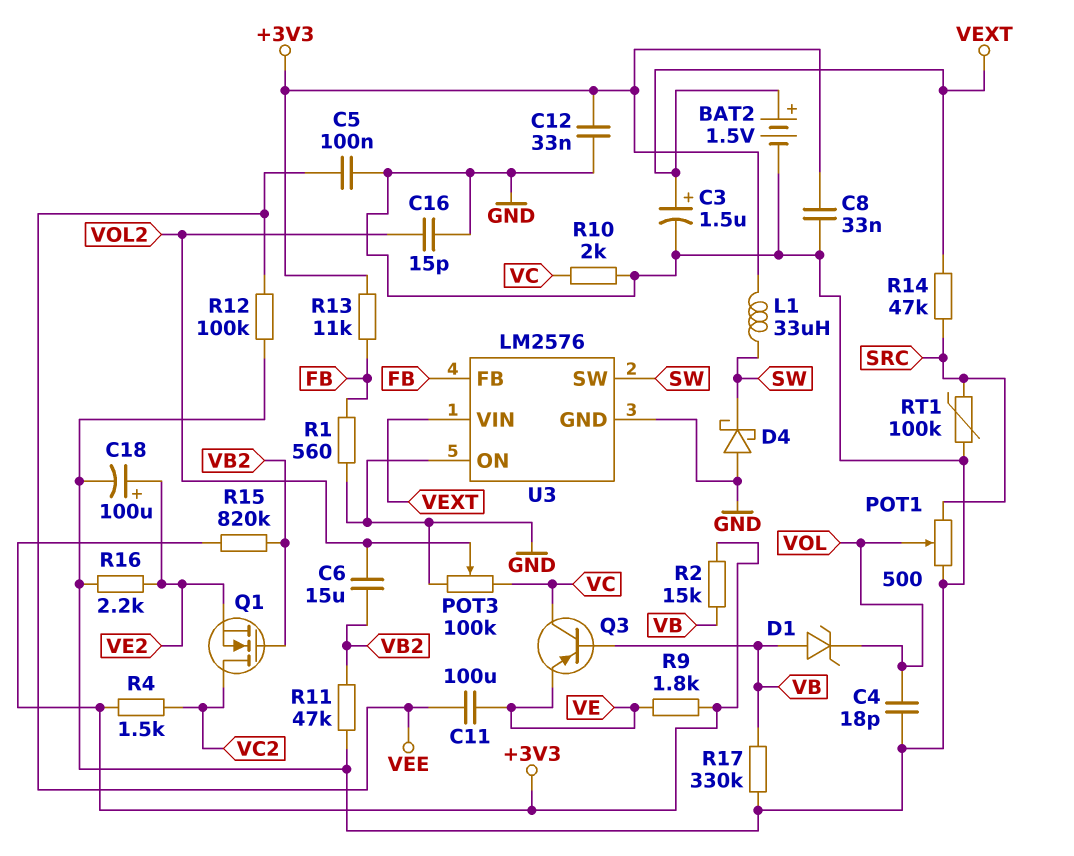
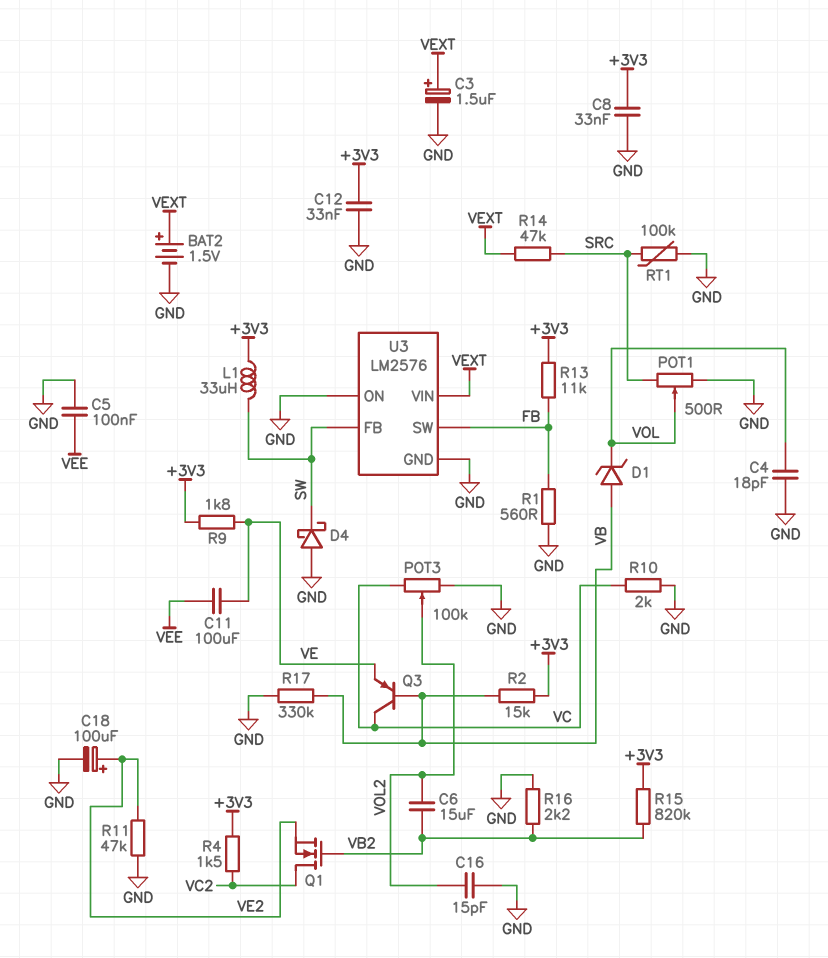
R11: 47k (GND, VB2) -> 47k (GND, VE2)
R12: 100k (GND, VEE) -> none
R16: 2.2k (GND, VE2) -> 2.2k (GND, VB2)
U3 pin FB: FB -> SW
U3 pin SW: SW -> FB

